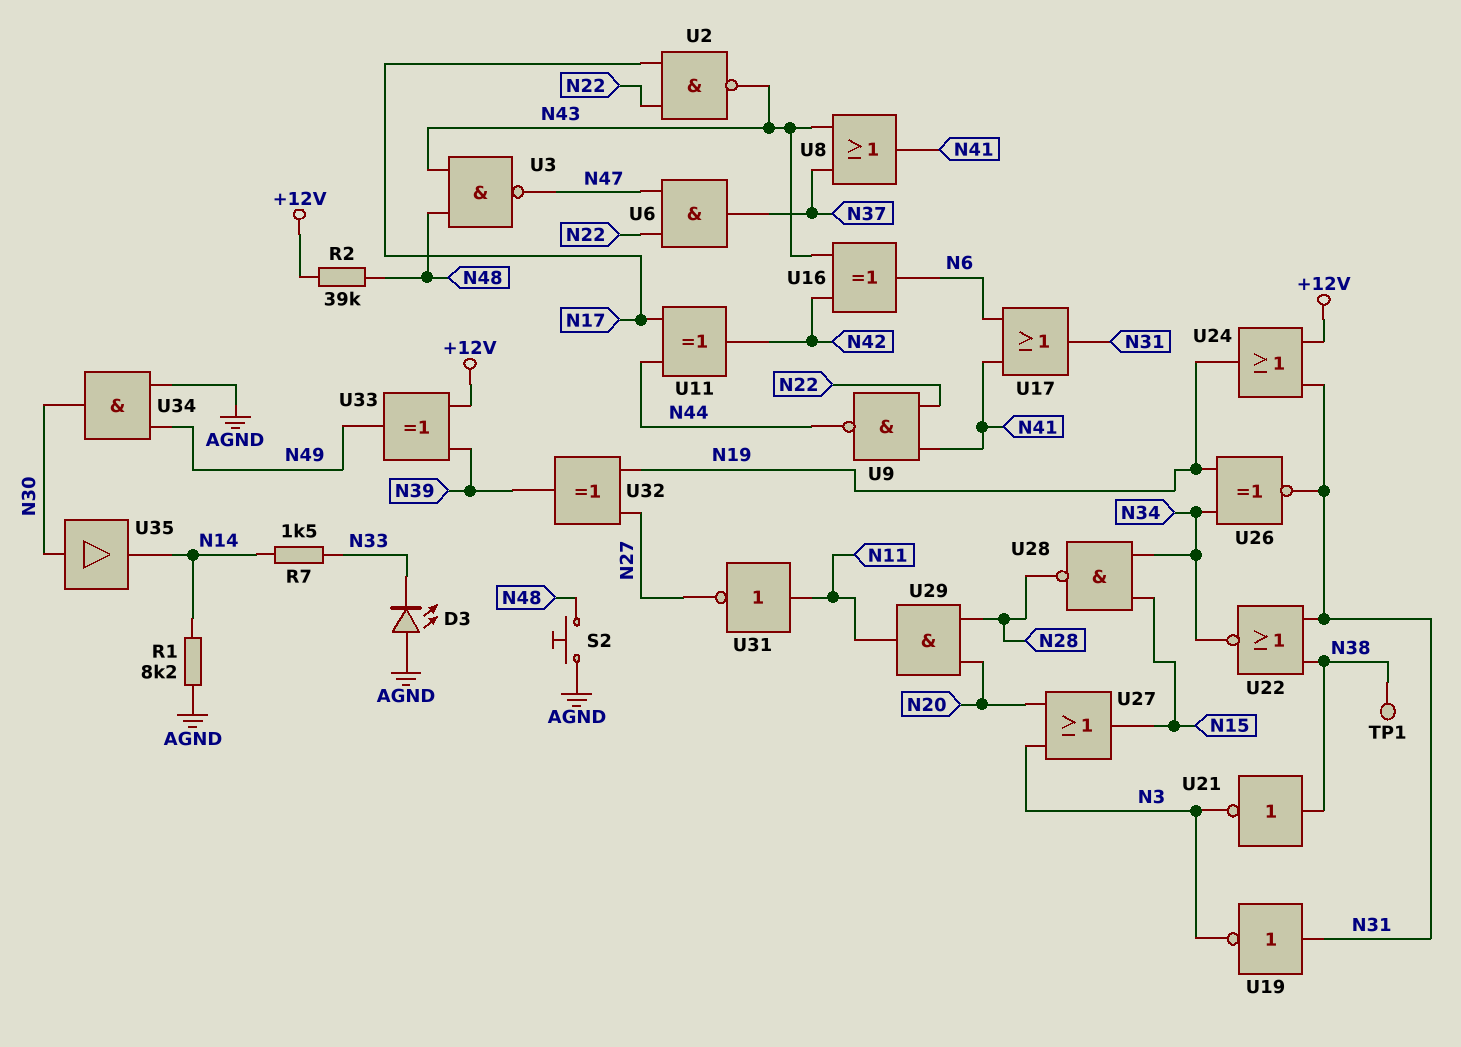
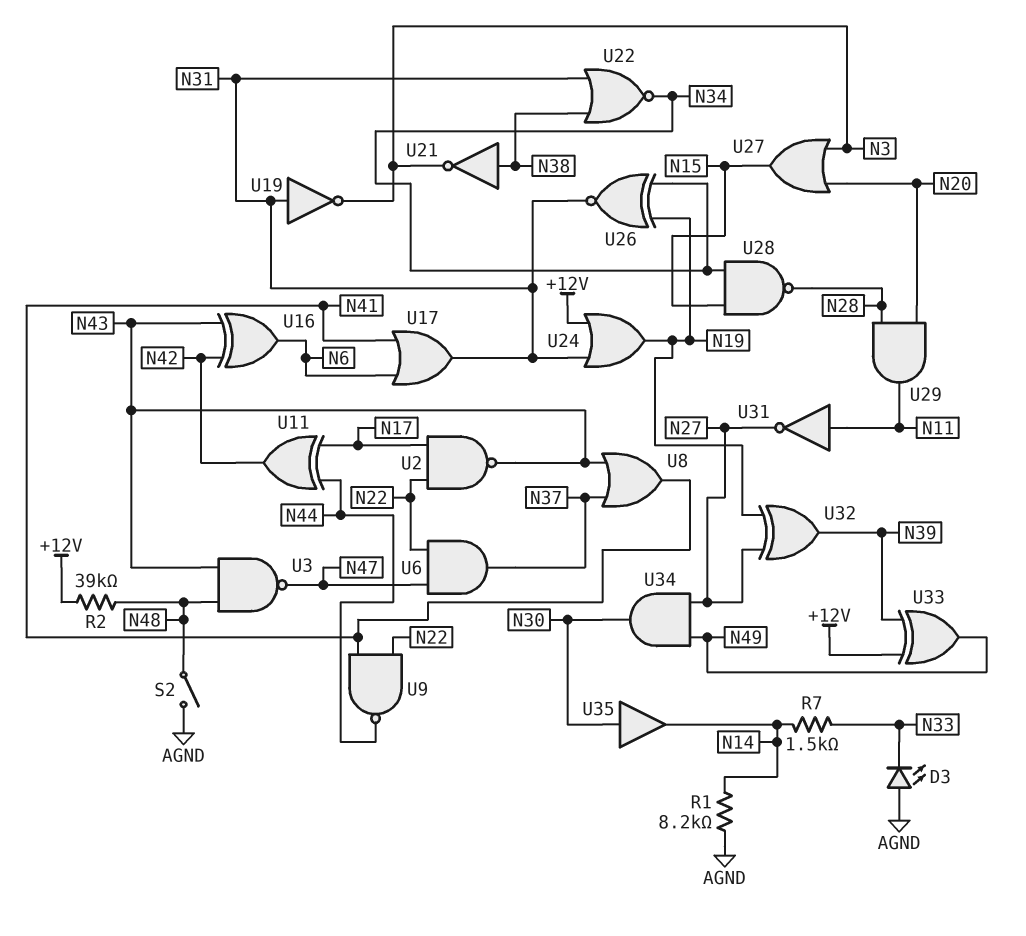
S2: button (AGND, N48) -> switch (AGND, N48)
TP1: test point (N38) -> none
U34: AND (in AGND, in N49, out N30) -> AND (in N27, in N49, out N30)

